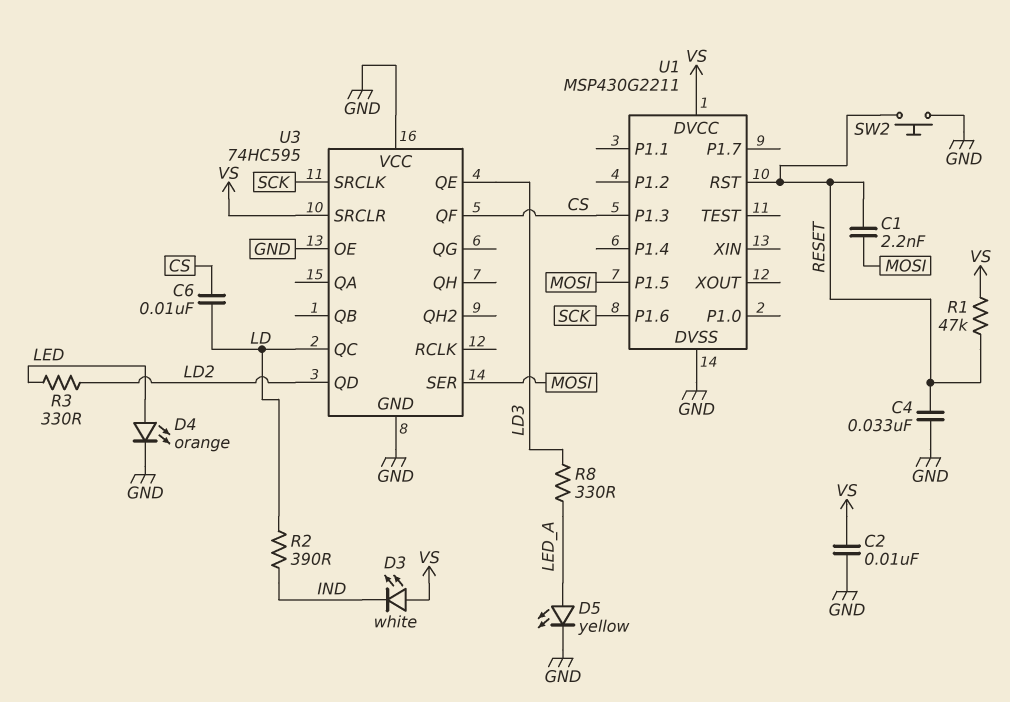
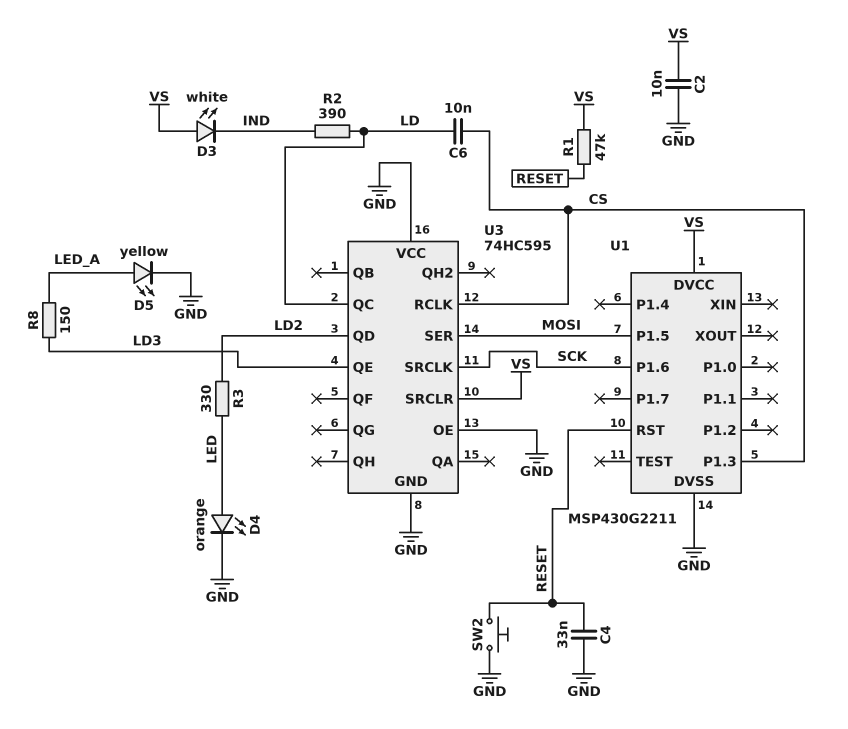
C1: 2.2nF (MOSI, RESET) -> none
R8: 330 (LD3, LED_A) -> 150 (LD3, LED_A)
U3 pin QF: CS -> none
U3 pin RCLK: none -> CS

